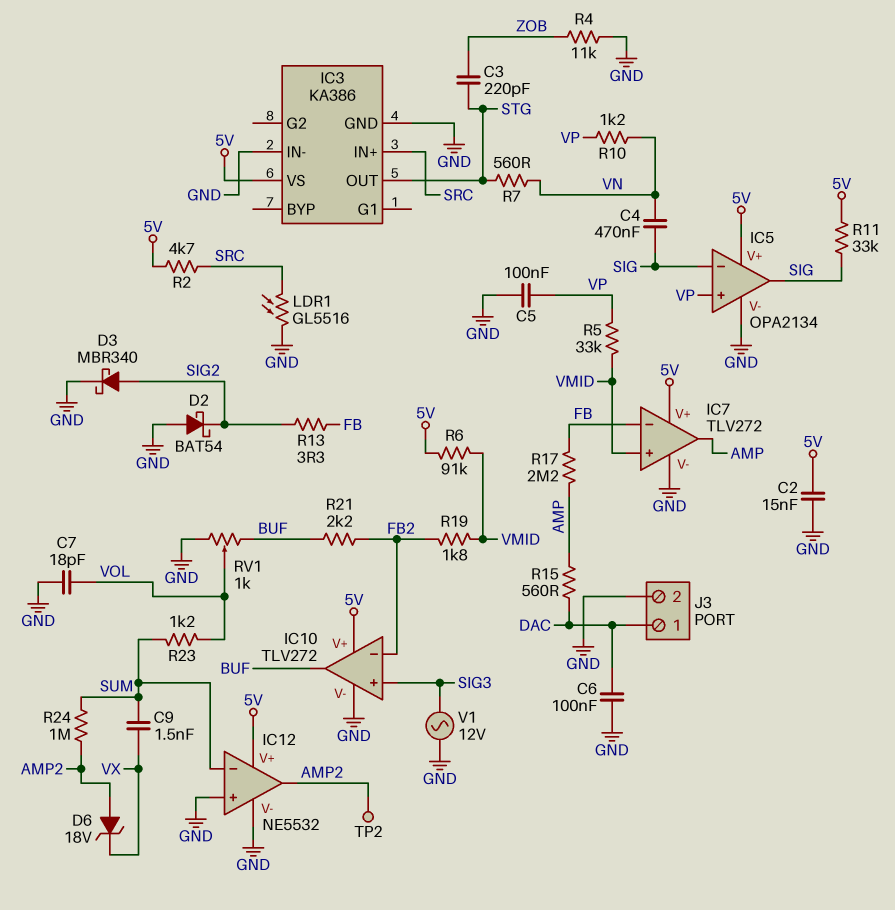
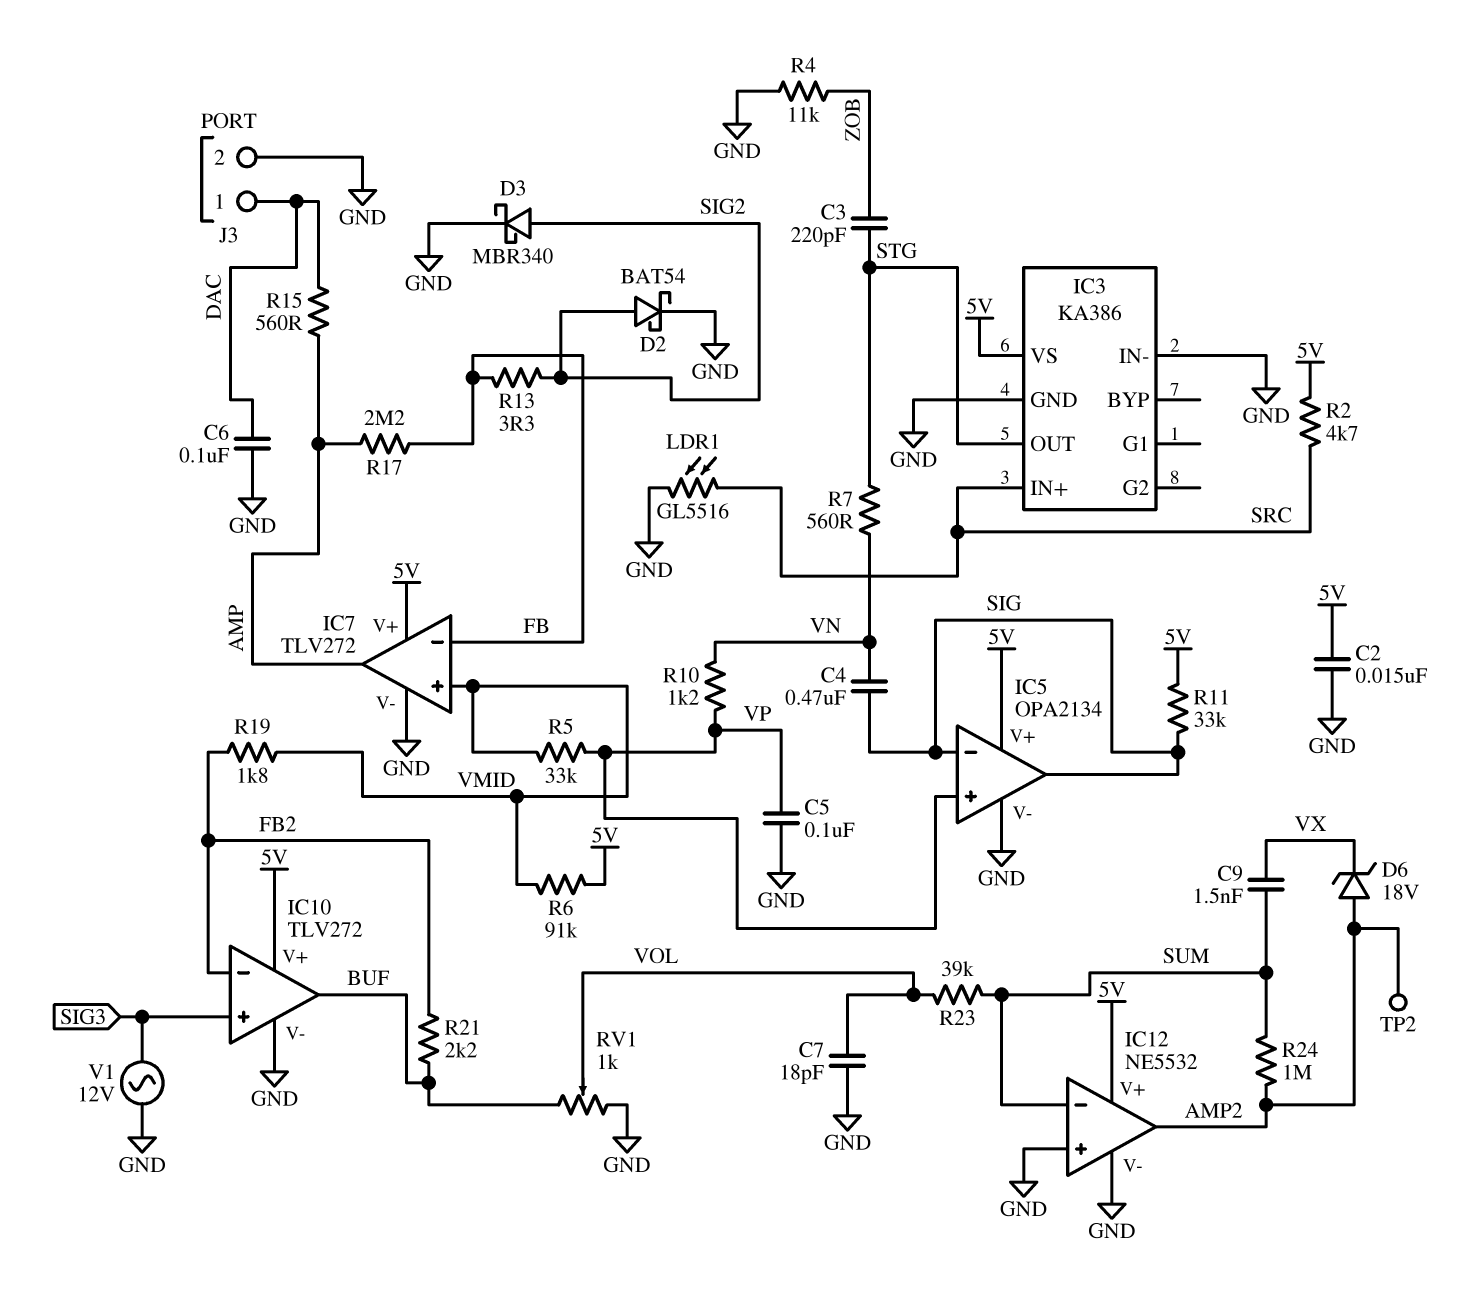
D2: schottky BAT54 (A GND, K SIG2) -> schottky BAT54 (A SIG2, K GND)
R23: 1.2k (SUM, VOL) -> 39k (SUM, VOL)

